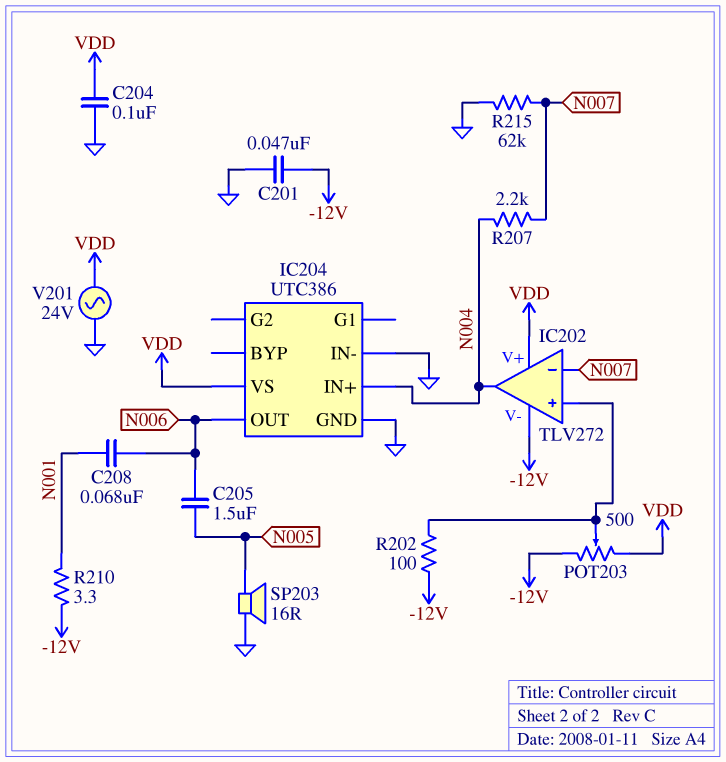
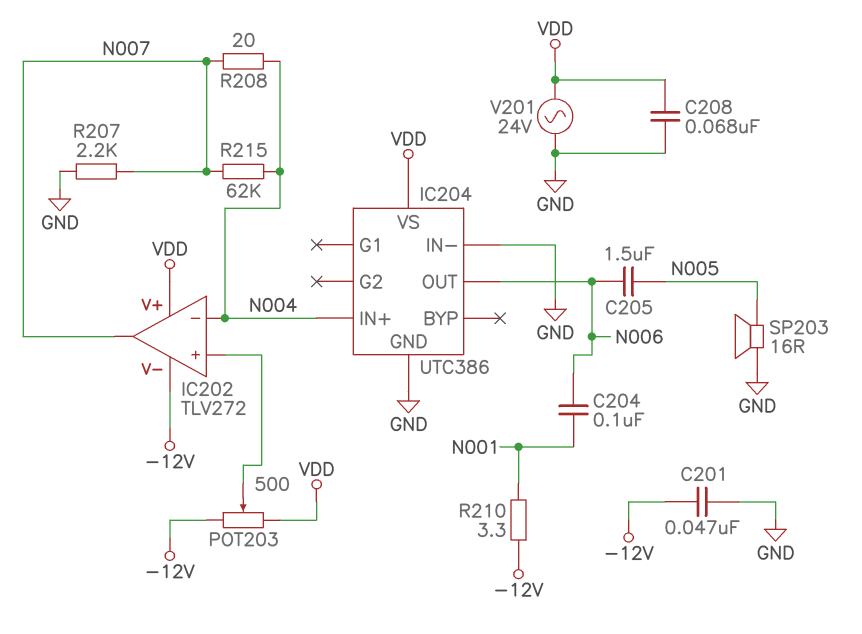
C204: 100nF (GND, VDD) -> 100nF (N001, N006)
C208: 68nF (N001, N006) -> 68nF (GND, VDD)
IC202 pin in-: N007 -> N004
IC202 pin out: N004 -> N007
R202: 100 (-12V, IC202/in+) -> none
R207: 2.2k (N004, N007) -> 2.2k (GND, N007)
R208: none -> 20 (N004, N007)
R215: 62k (GND, N007) -> 62k (N004, N007)

